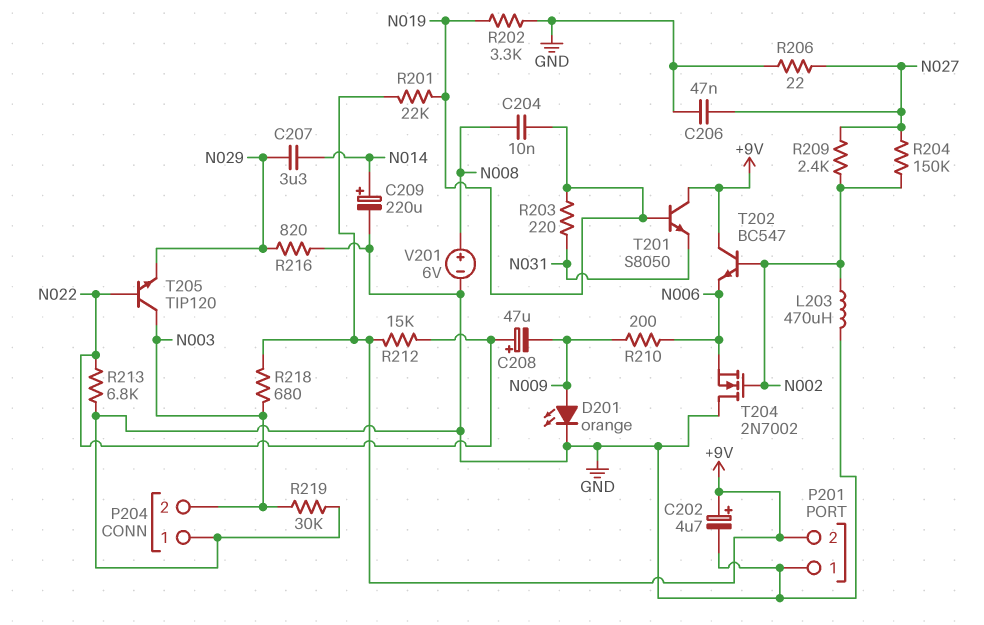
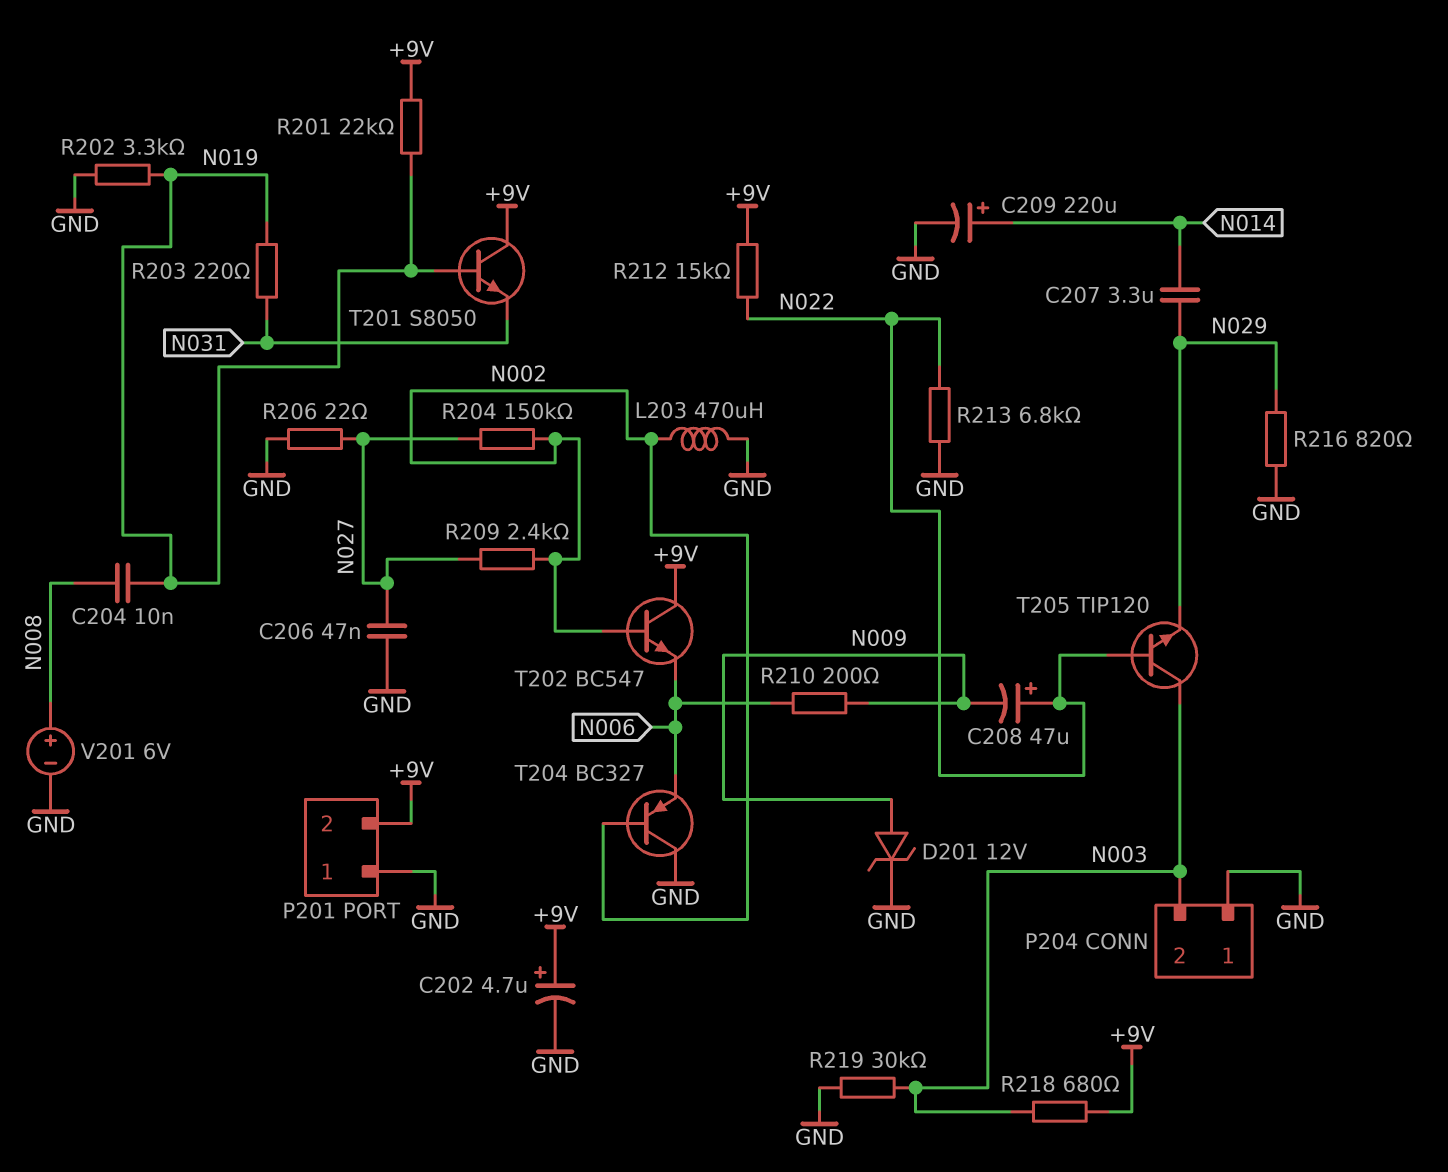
D201: LED orange (A N009, K GND) -> zener 12V (A N009, K GND)
T204: NMOS 2N7002 (G N002, D GND, S N006) -> PNP BC327 (B N002, C GND, E N006)

